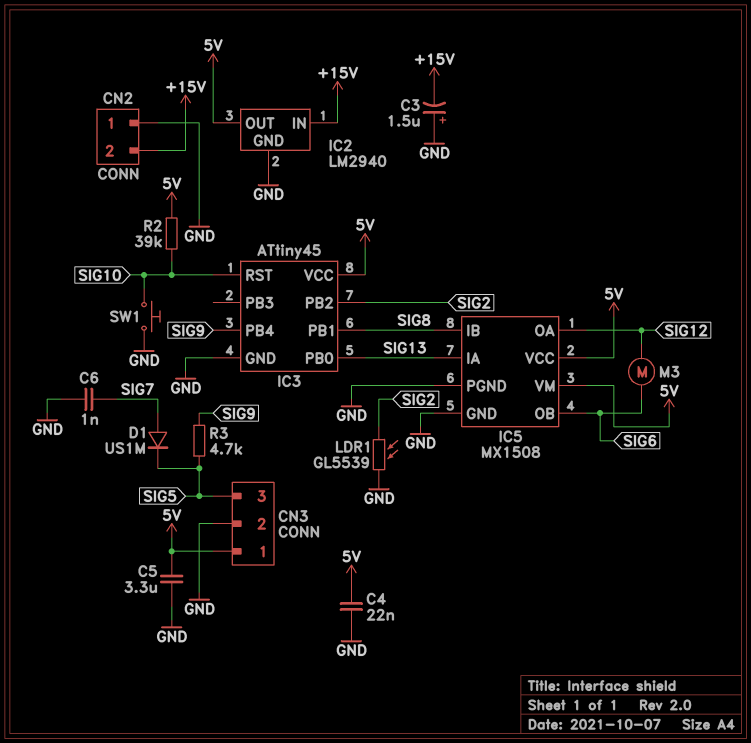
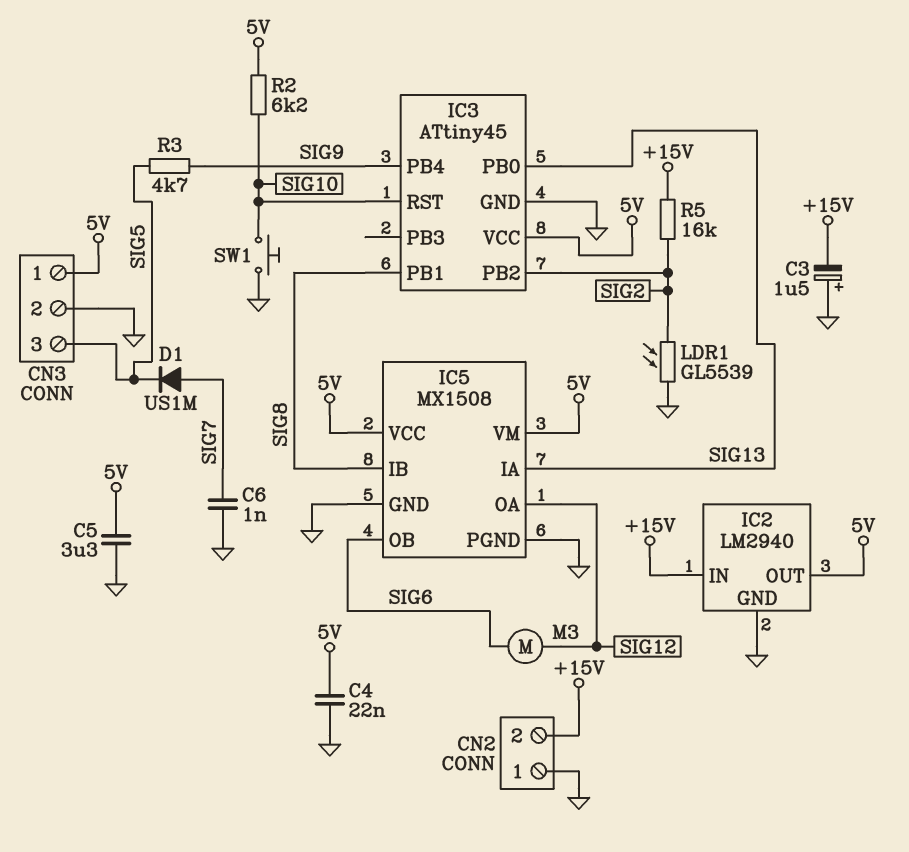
R2: 39k (5V, SIG10) -> 6.2k (5V, SIG10)
R5: none -> 16k (+15V, SIG2)

